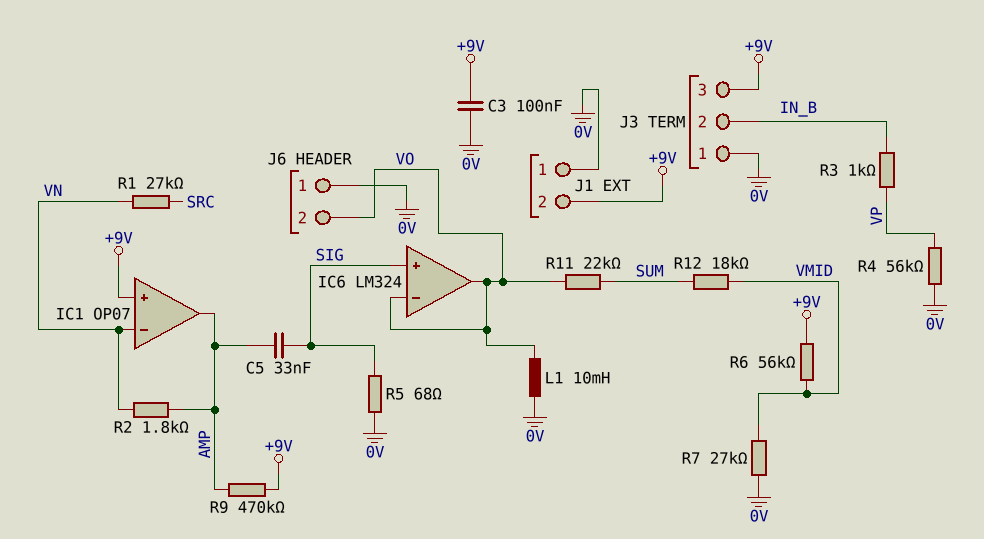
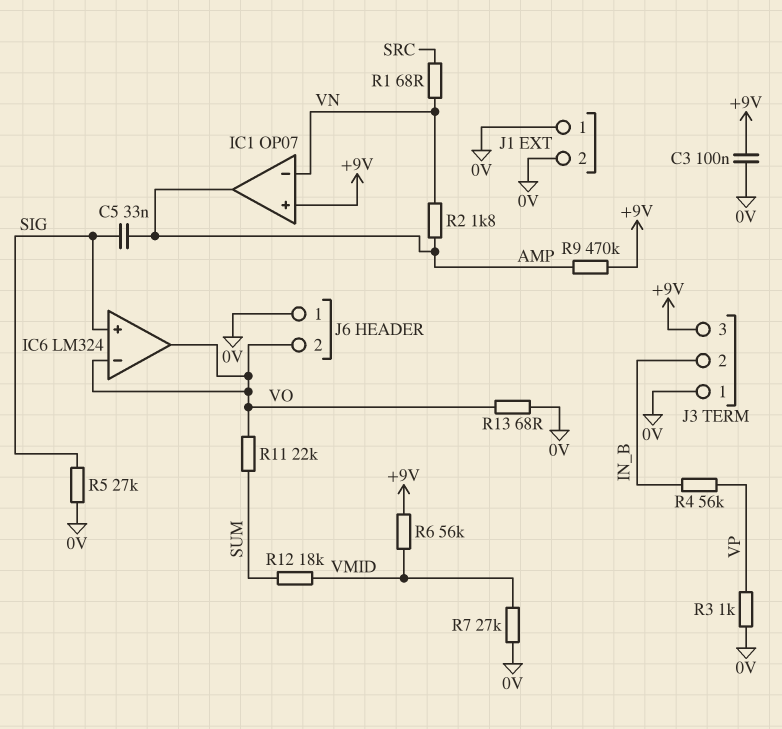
J1 pin 2: +9V -> 0V
L1: 10mH (0V, VO) -> none
R1: 27k (SRC, VN) -> 68 (SRC, VN)
R3: 1k (IN_B, VP) -> 1k (0V, VP)
R4: 56k (0V, VP) -> 56k (IN_B, VP)
R5: 68 (0V, SIG) -> 27k (0V, SIG)
R13: none -> 68 (0V, VO)

